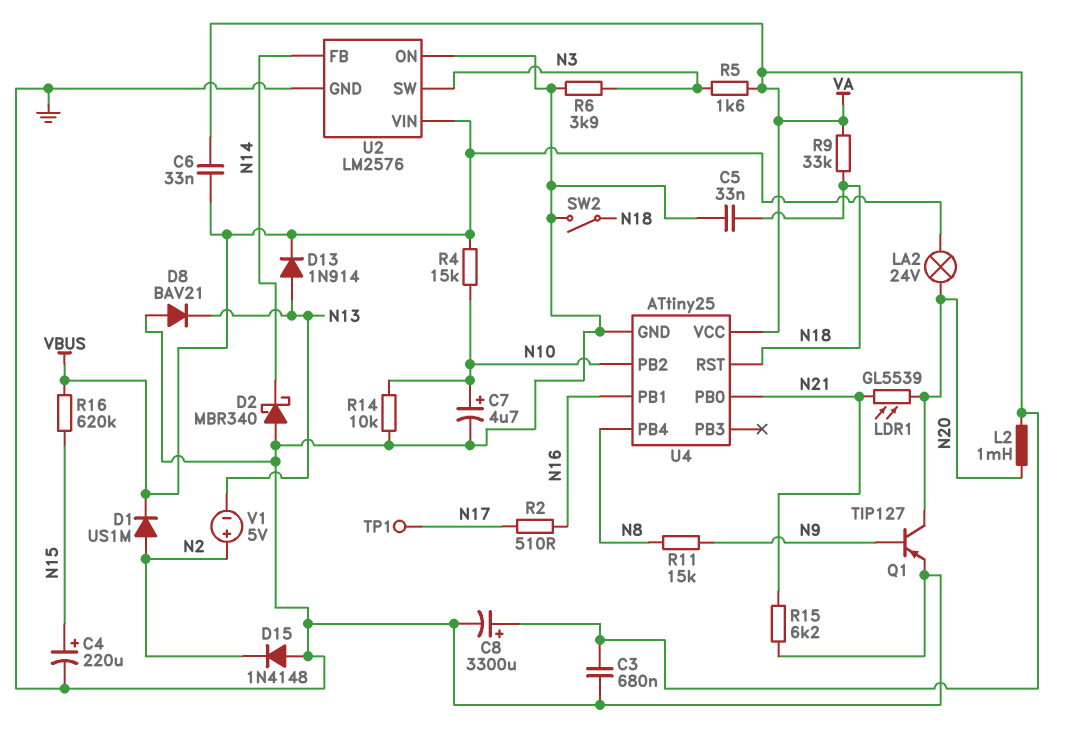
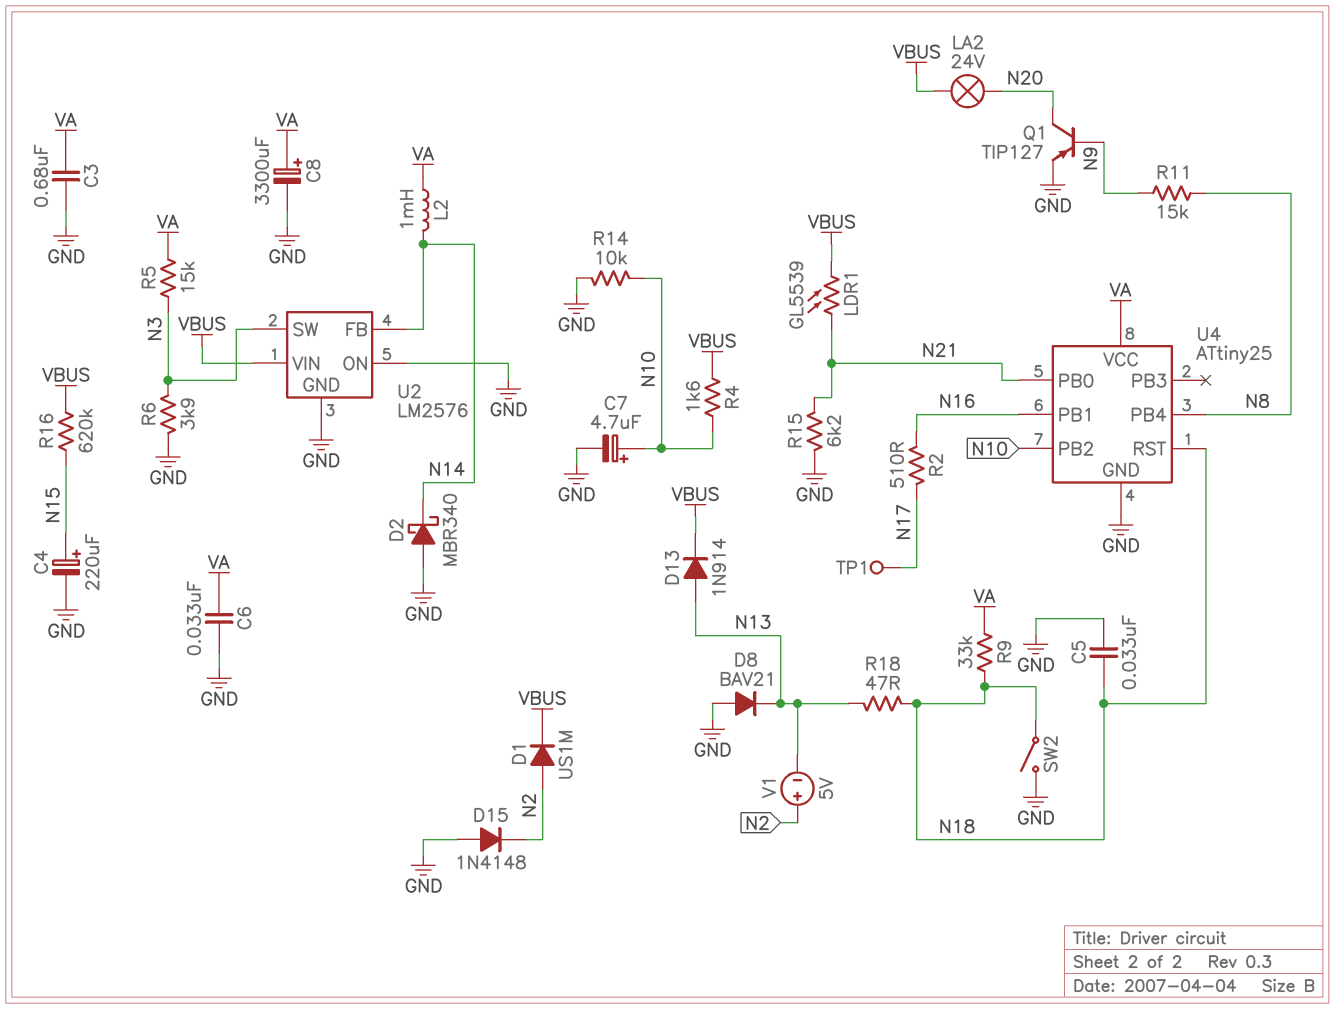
C6: 33nF (VA, VBUS) -> 33nF (GND, VA)
L2: 1mH (N20, VA) -> 1mH (N14, VA)
LDR1: GL5539 (N20, N21) -> GL5539 (N21, VBUS)
R4: 15k (N10, VBUS) -> 1.6k (N10, VBUS)
R5: 1.6k (N3, VA) -> 15k (N3, VA)
R18: none -> 47 (N13, N18)

